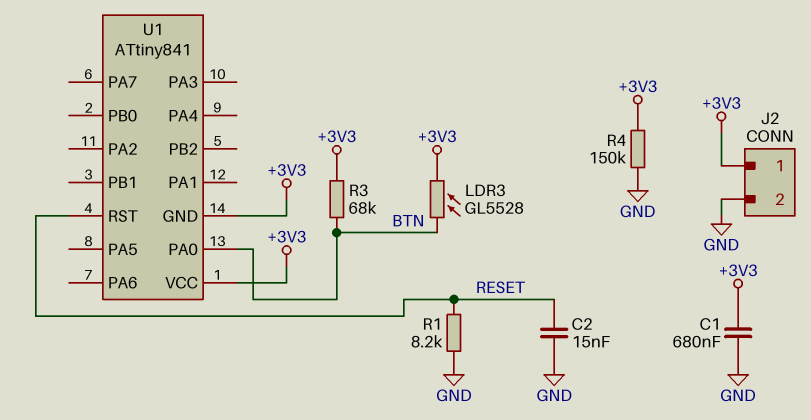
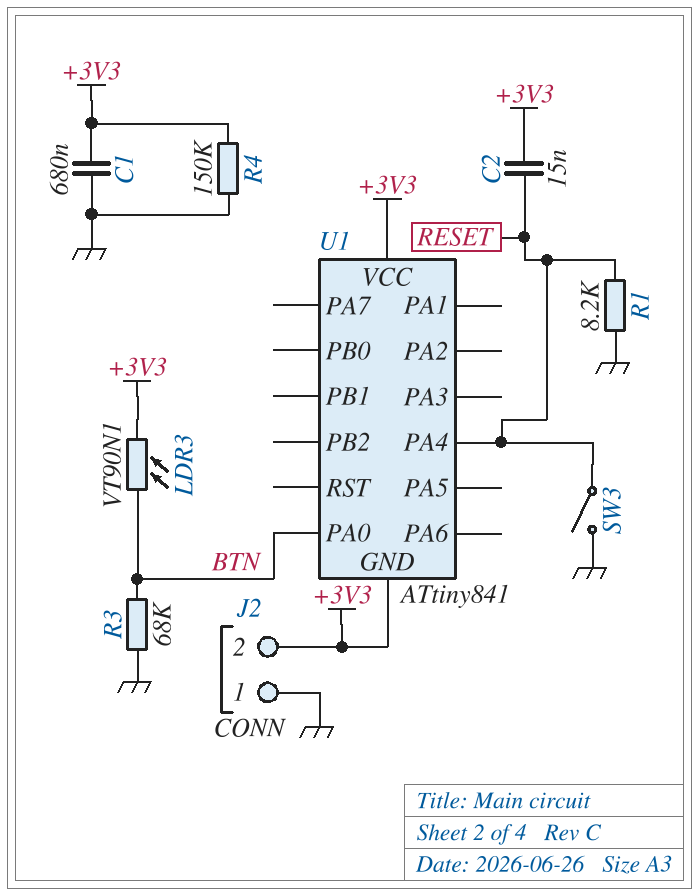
C2: 15nF (GND, RESET) -> 15nF (+3V3, RESET)
J2 pin 1: +3V3 -> GND
J2 pin 2: GND -> +3V3
LDR3: GL5528 (+3V3, BTN) -> VT90N1 (+3V3, BTN)
R3: 68k (+3V3, BTN) -> 68k (BTN, GND)
SW3: none -> switch (GND, RESET)
U1 pin PA4: none -> RESET
U1 pin RST: RESET -> none

